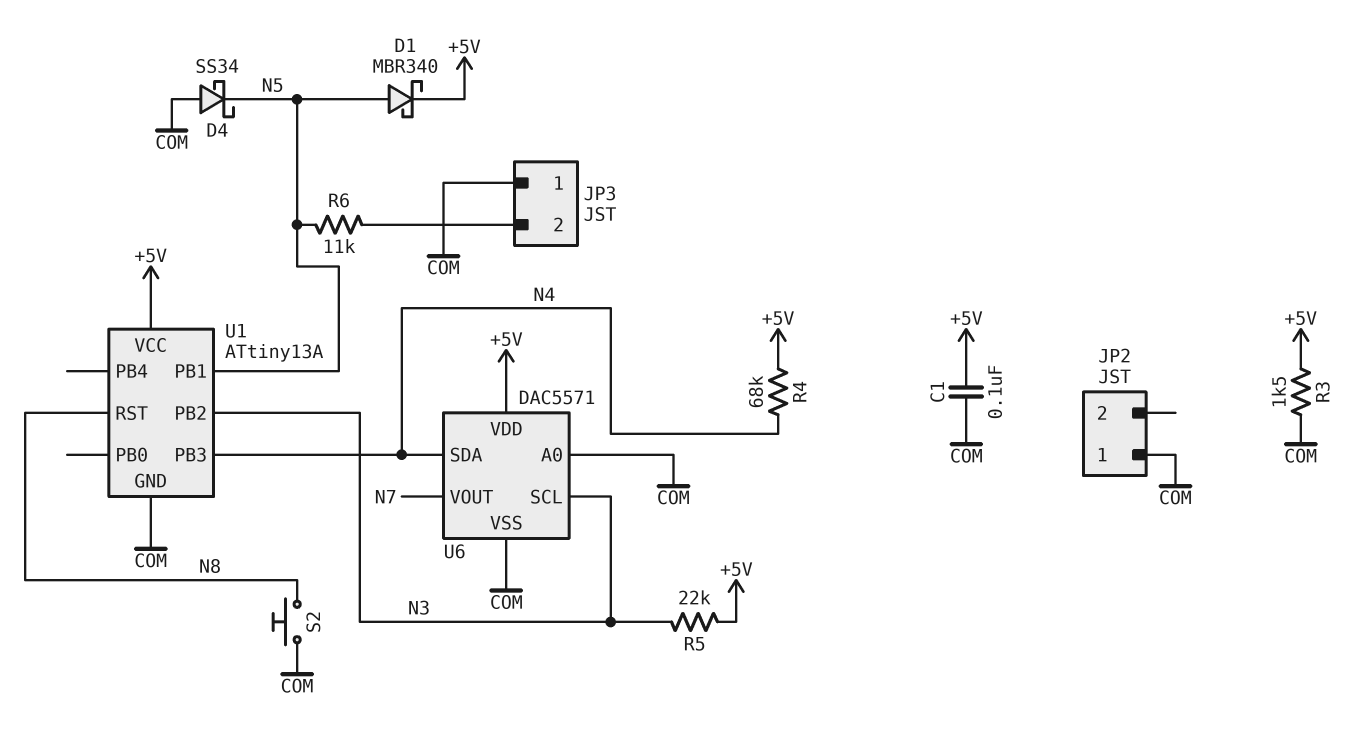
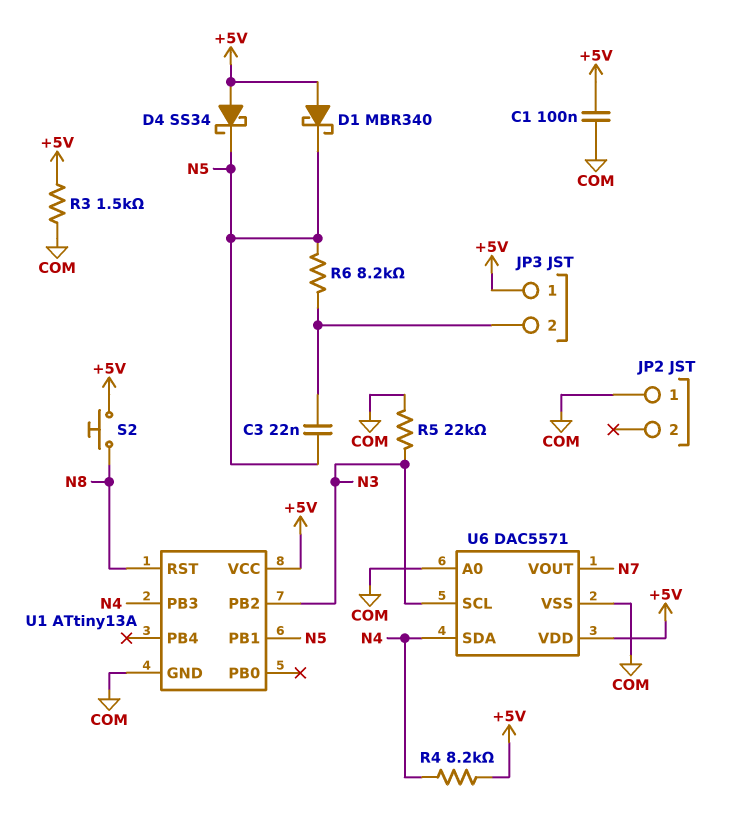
C3: none -> 22nF (JP3/2, N5)
D1: schottky MBR340 (A N5, K +5V) -> schottky MBR340 (A +5V, K N5)
D4: schottky SS34 (A COM, K N5) -> schottky SS34 (A +5V, K N5)
JP3 pin 1: COM -> +5V
R4: 68k (+5V, N4) -> 8.2k (+5V, N4)
R5: 22k (+5V, N3) -> 22k (COM, N3)
R6: 11k (JP3/2, N5) -> 8.2k (JP3/2, N5)
S2: button (COM, N8) -> button (+5V, N8)

